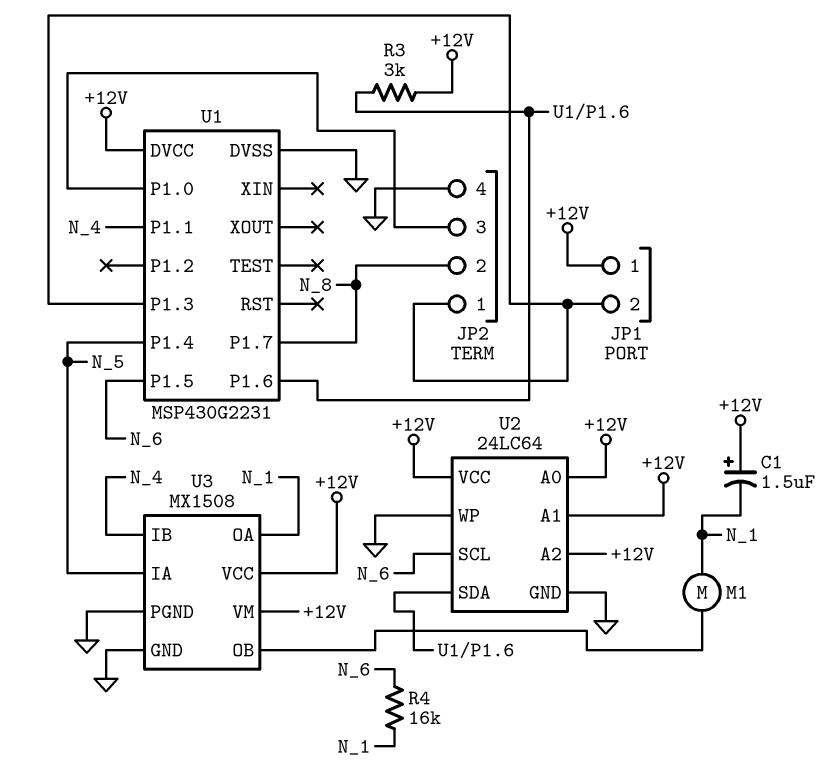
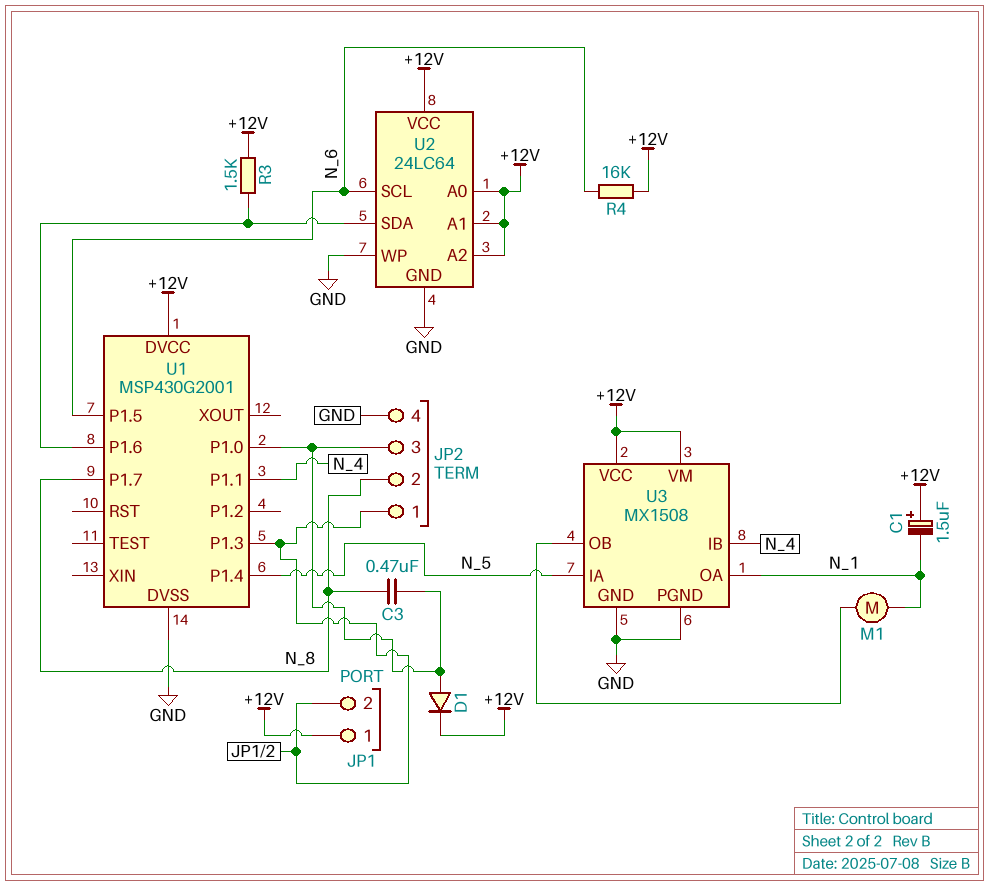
C3: none -> 470nF (JP2/3, N_8)
D1: none -> diode (A JP2/3, K +12V)
R3: 3k (+12V, U1/P1.6) -> 1.5k (+12V, U1/P1.6)
R4: 16k (N_1, N_6) -> 16k (+12V, N_6)
U1: MSP430G2231 -> MSP430G2001

